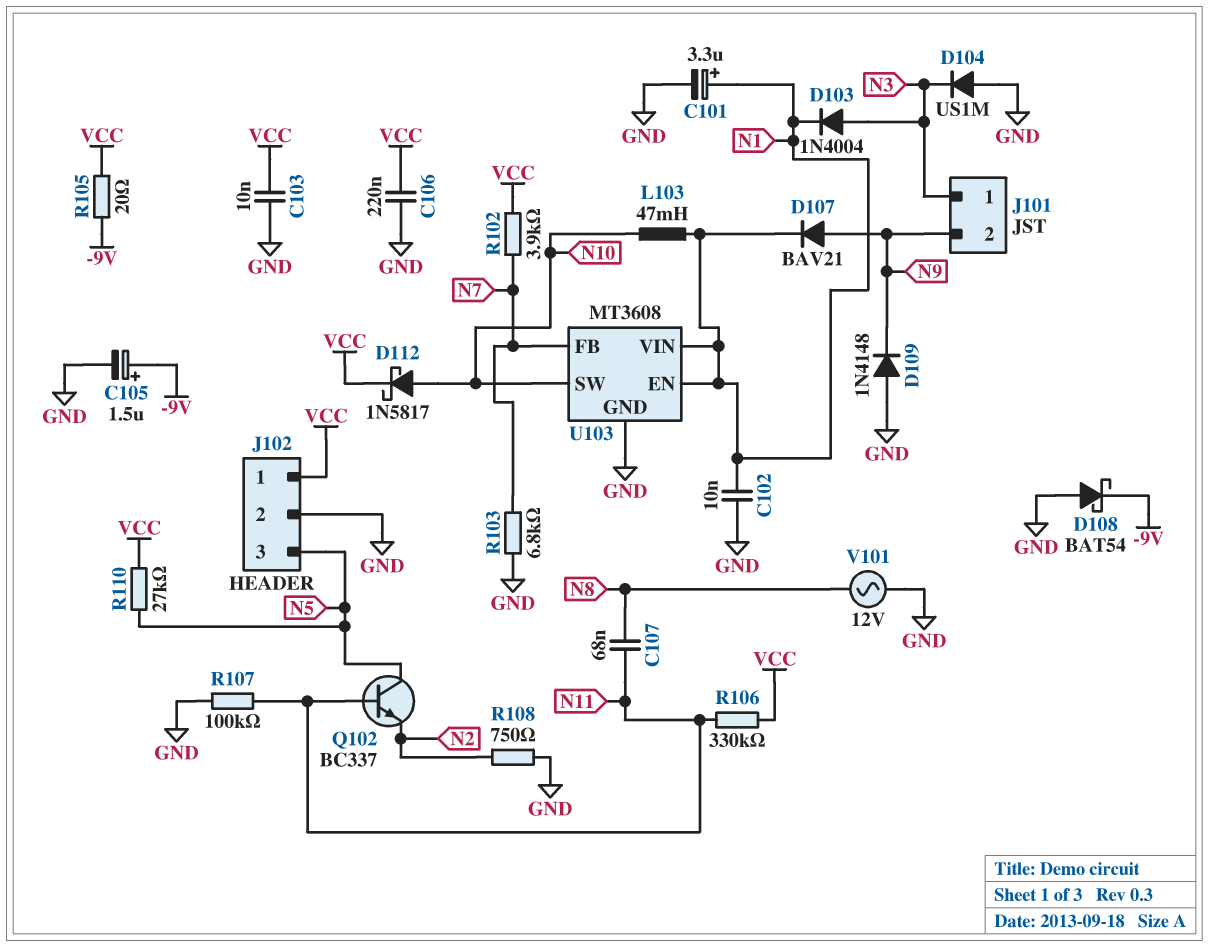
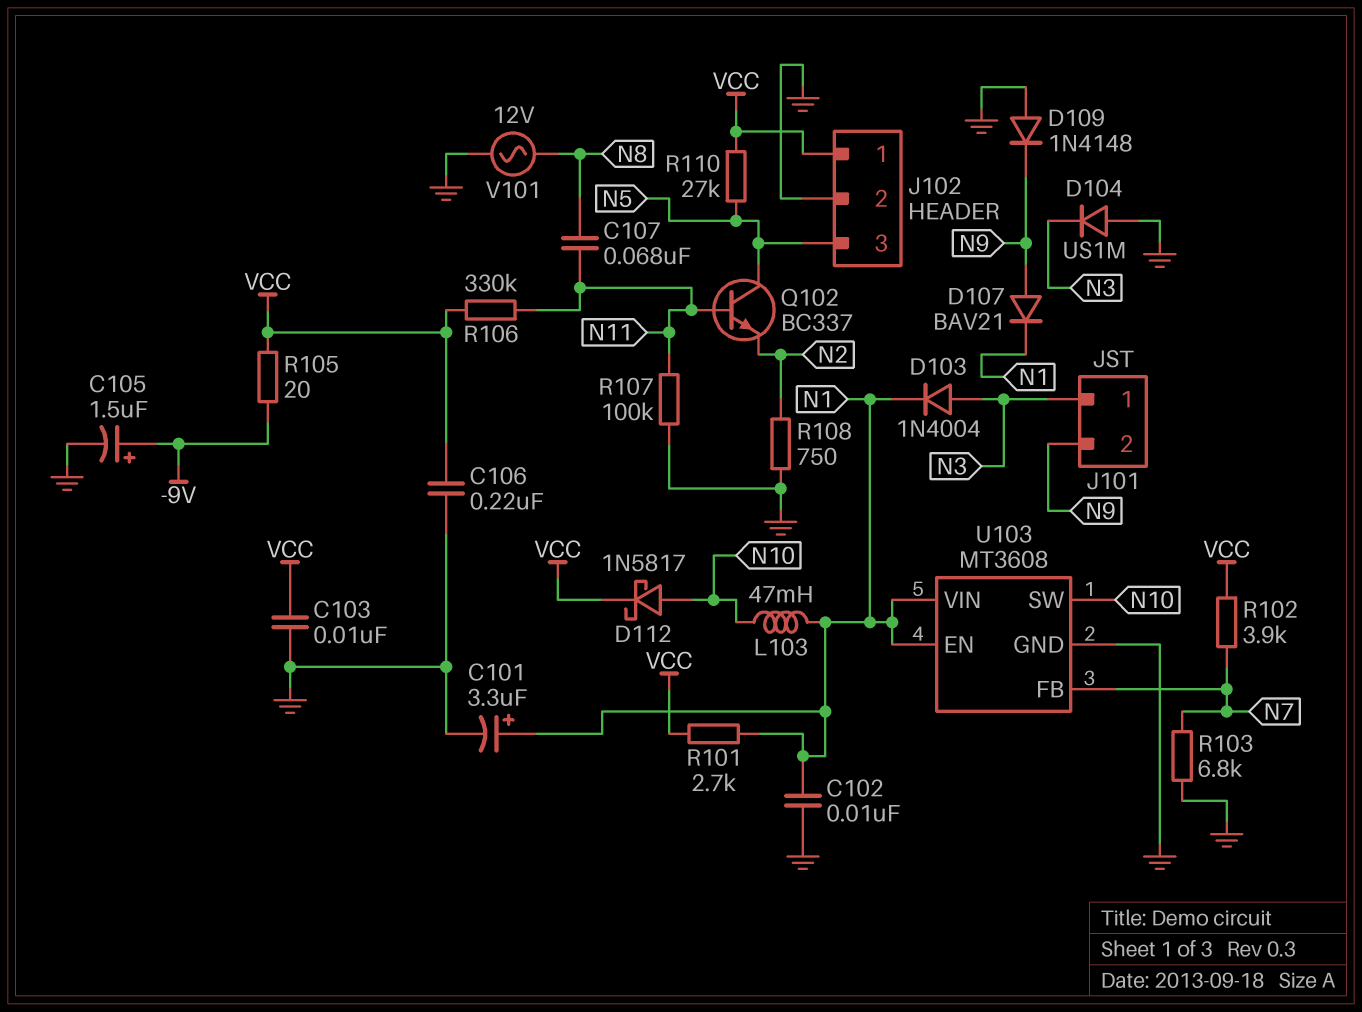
D108: schottky BAT54 (A GND, K -9V) -> none
R101: none -> 2.7k (N1, VCC)

